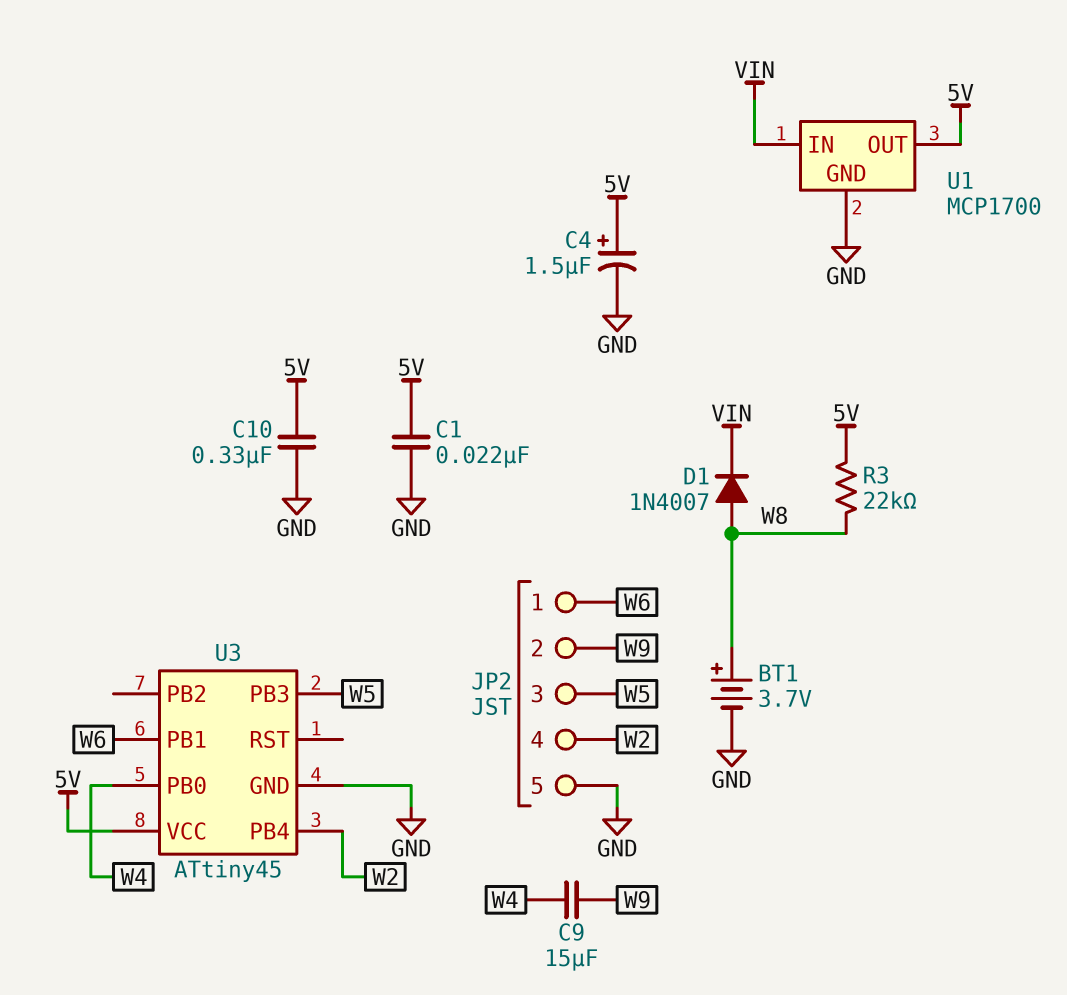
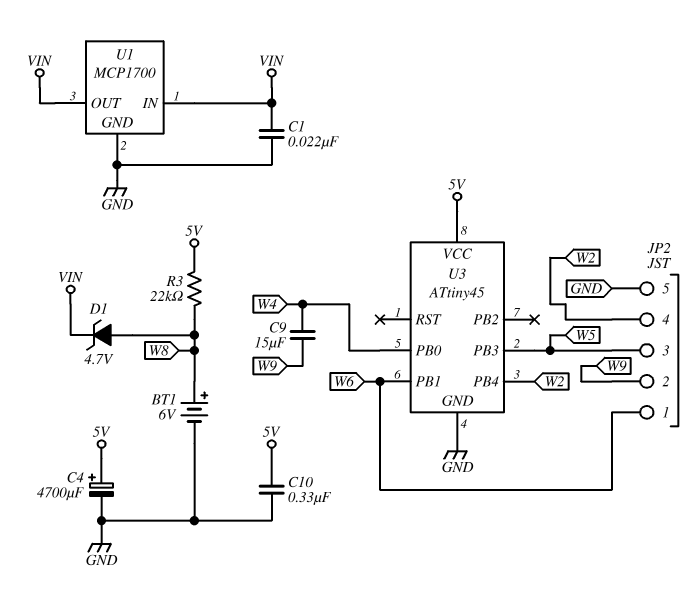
BT1: 3.7V (plus W8, minus GND) -> 6V (plus W8, minus GND)
C1: 22nF (5V, GND) -> 22nF (GND, VIN)
C4: 1.5uF (plus 5V, minus GND) -> 4700uF (plus 5V, minus GND)
D1: diode 1N4007 (A W8, K VIN) -> zener 4.7V (A W8, K VIN)
U1 pin OUT: 5V -> VIN

